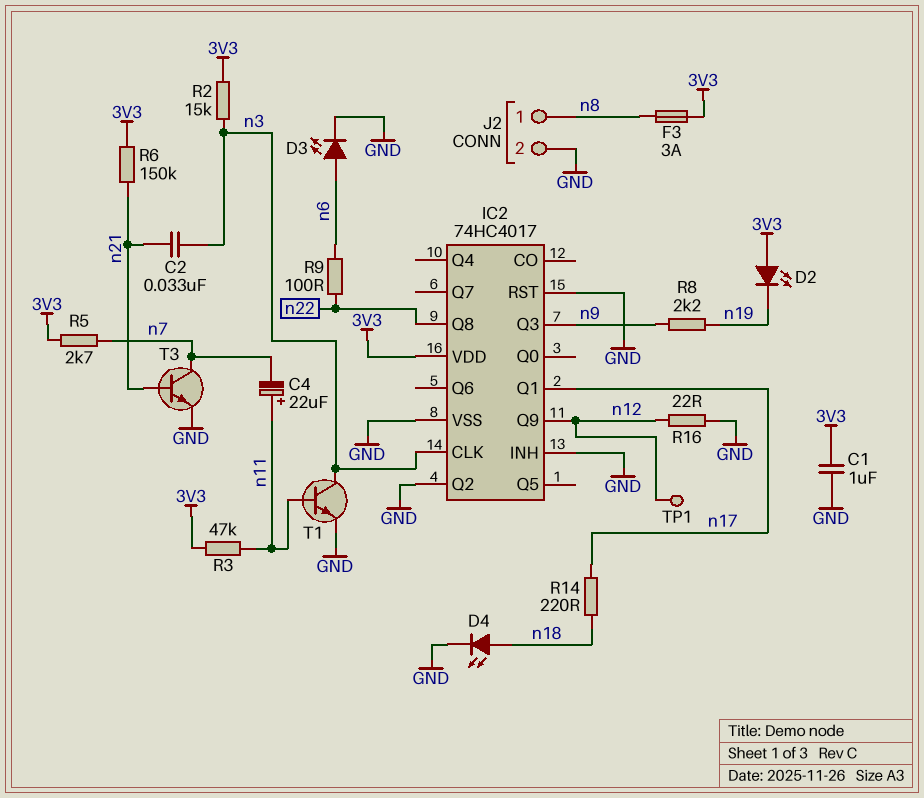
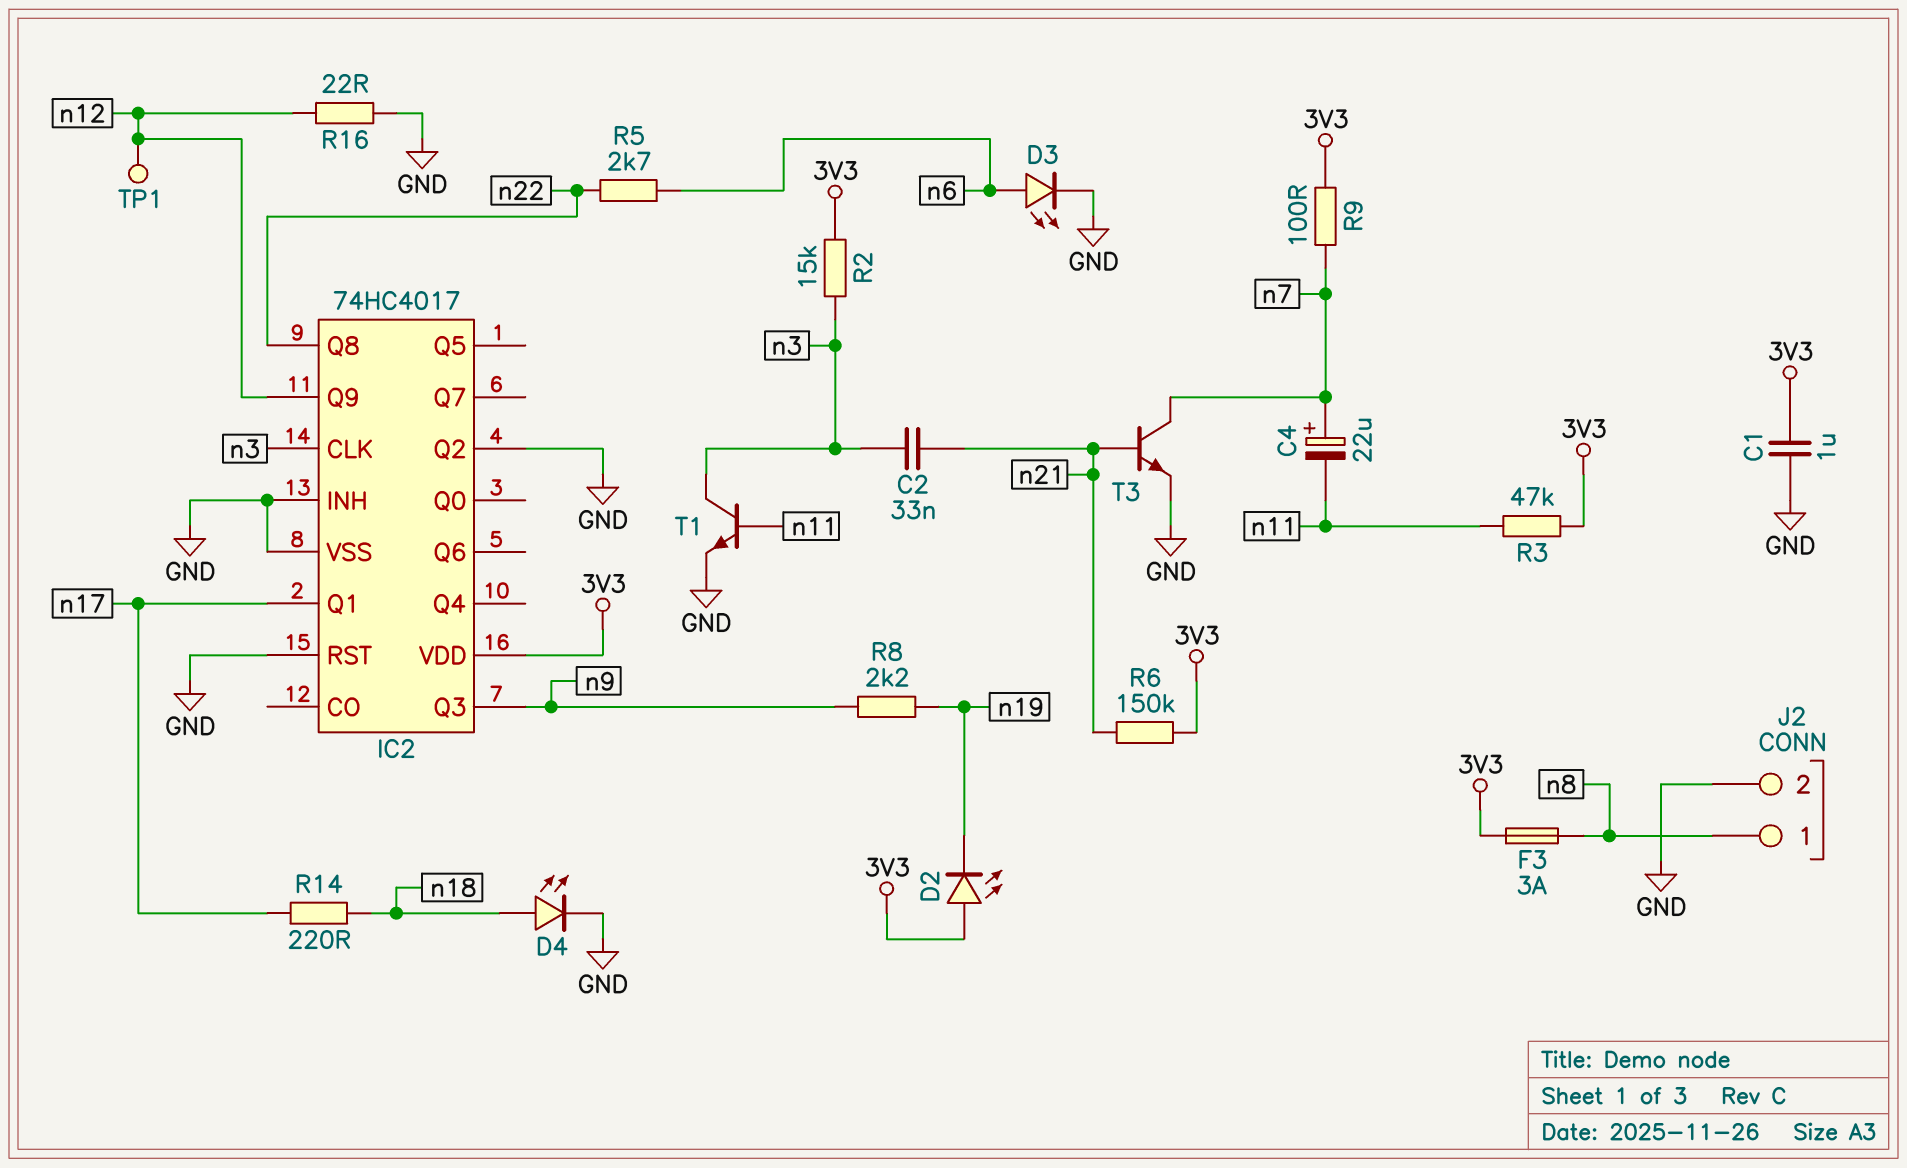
C4: 22uF (plus n11, minus n7) -> 22uF (plus n7, minus n11)
R5: 2.7k (3V3, n7) -> 2.7k (n6, n22)
R9: 100 (n6, n22) -> 100 (3V3, n7)

